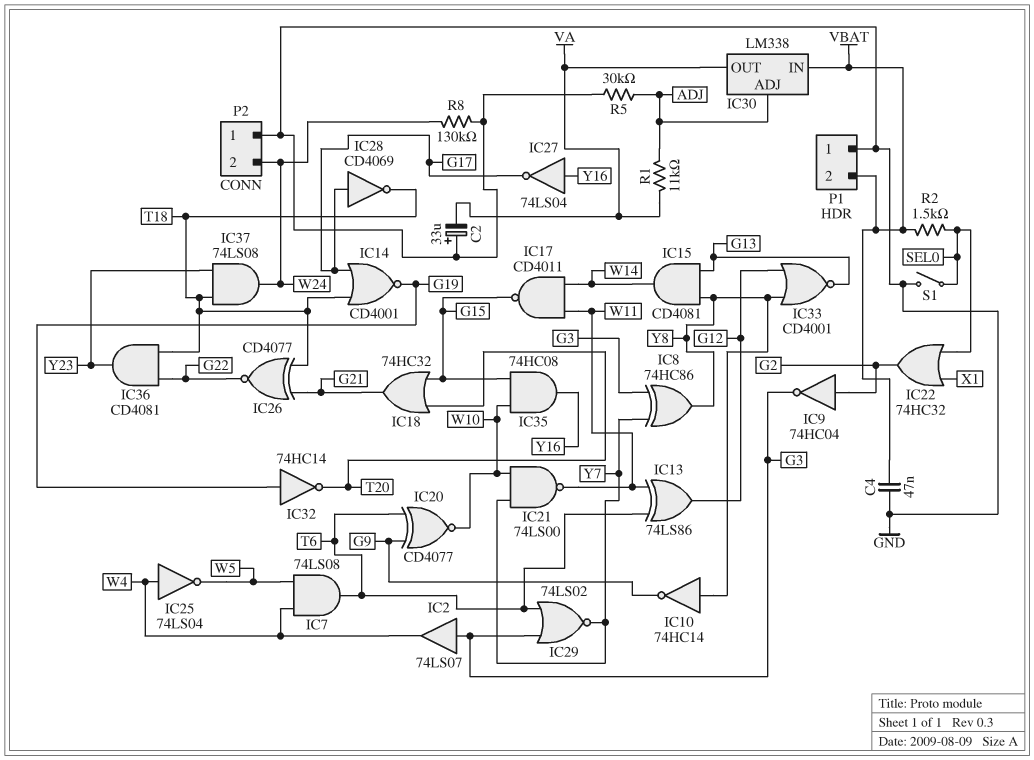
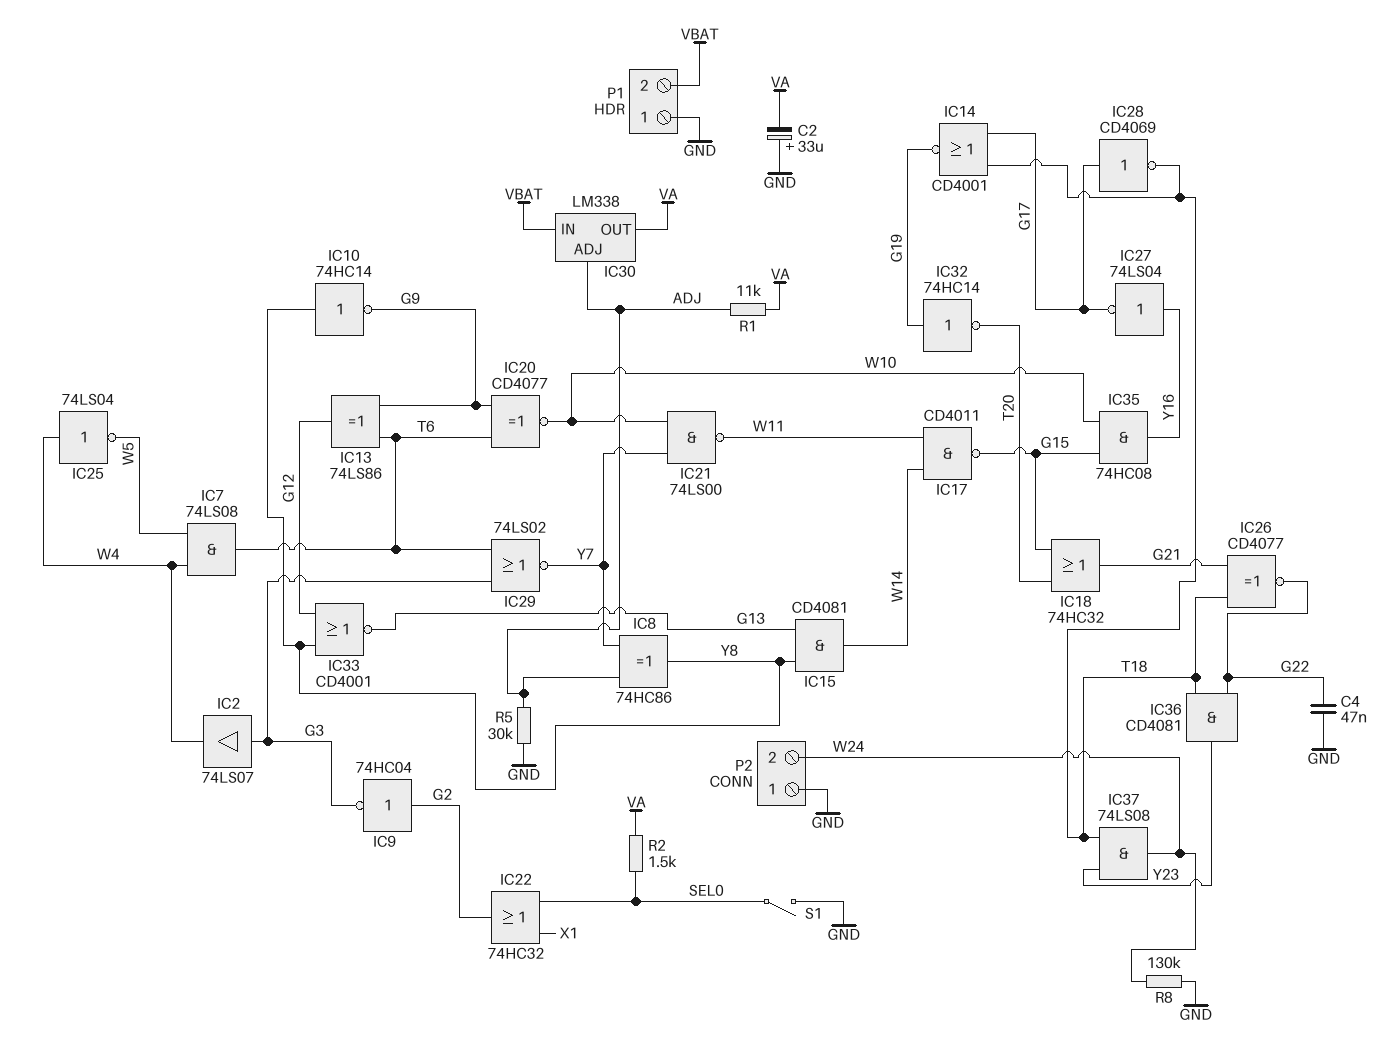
C4: 47nF (GND, VBAT) -> 47nF (G22, GND)
IC8: XOR 74HC86 (in G3, in Y7, out Y8) -> XOR 74HC86 (in ADJ, in Y7, out Y8)
IC13: XOR 74LS86 (in T6, in W11, out G12) -> XOR 74LS86 (in G9, in T6, out G12)
R2: 1.5k (SEL0, VBAT) -> 1.5k (SEL0, VA)

